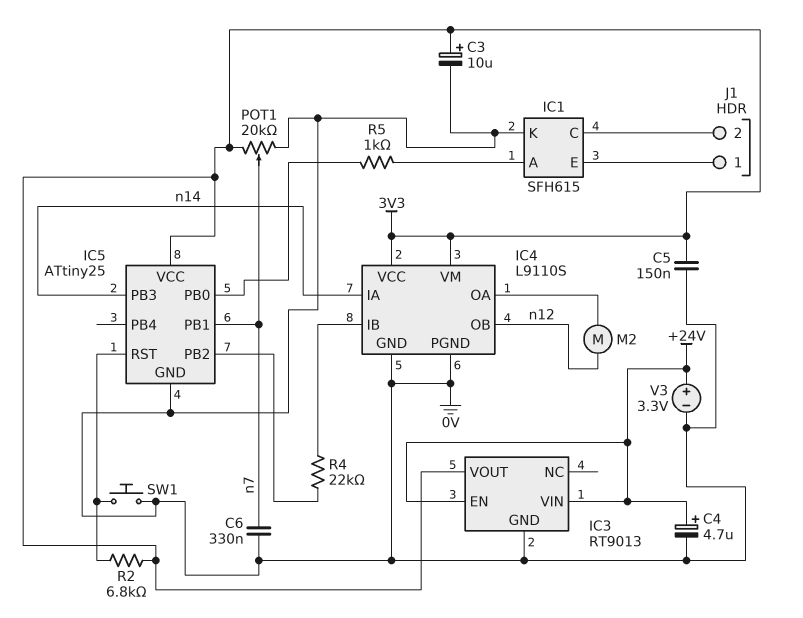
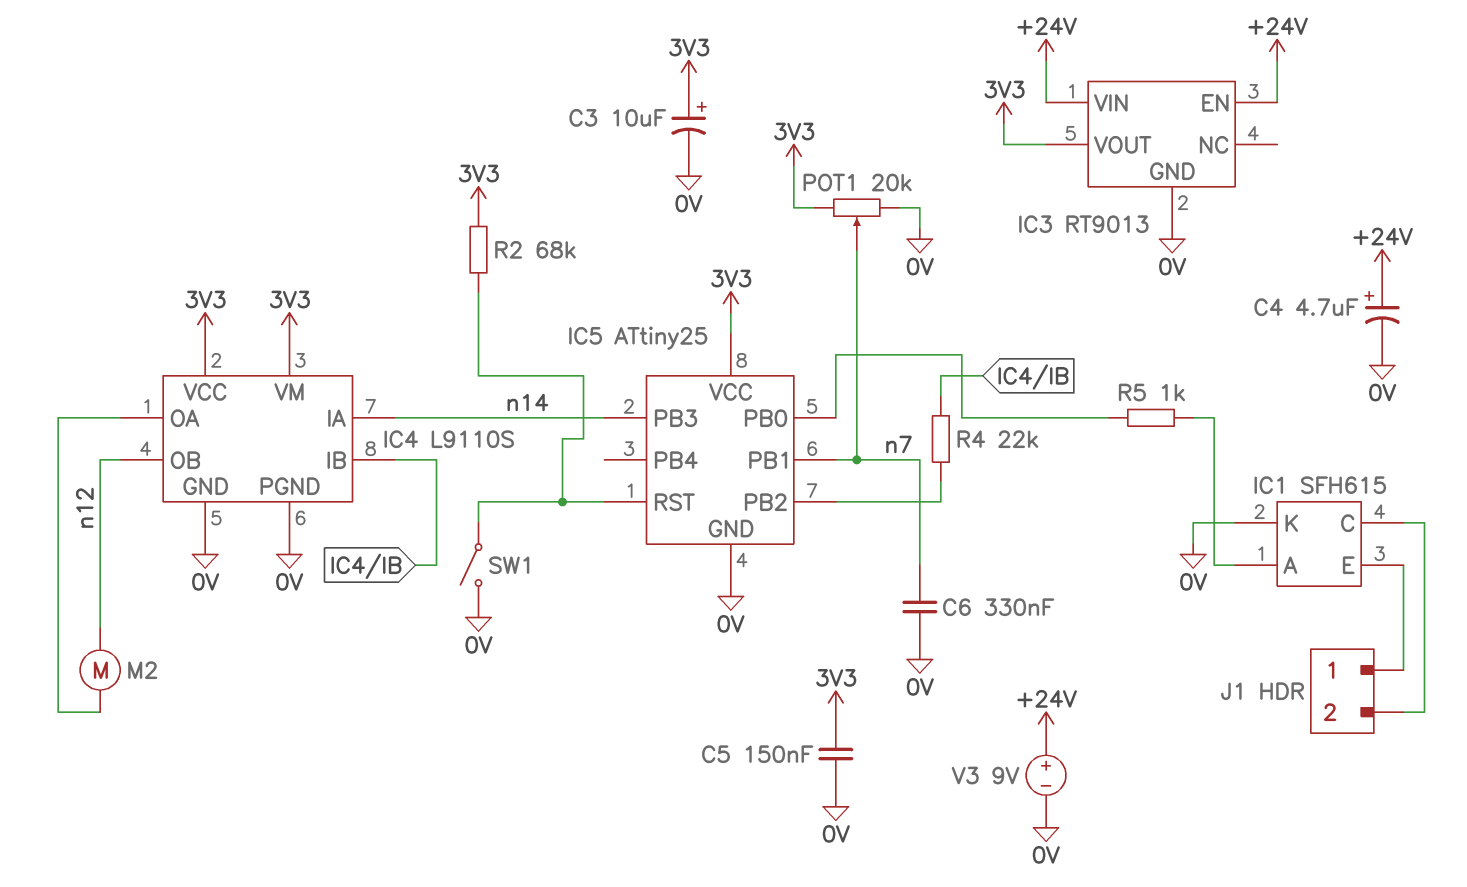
R2: 6.8k (3V3, IC5/RST) -> 68k (3V3, IC5/RST)
SW1: button (0V, IC5/RST) -> switch (0V, IC5/RST)
V3: 3.3V (plus +24V, minus 0V) -> 9V (plus +24V, minus 0V)

